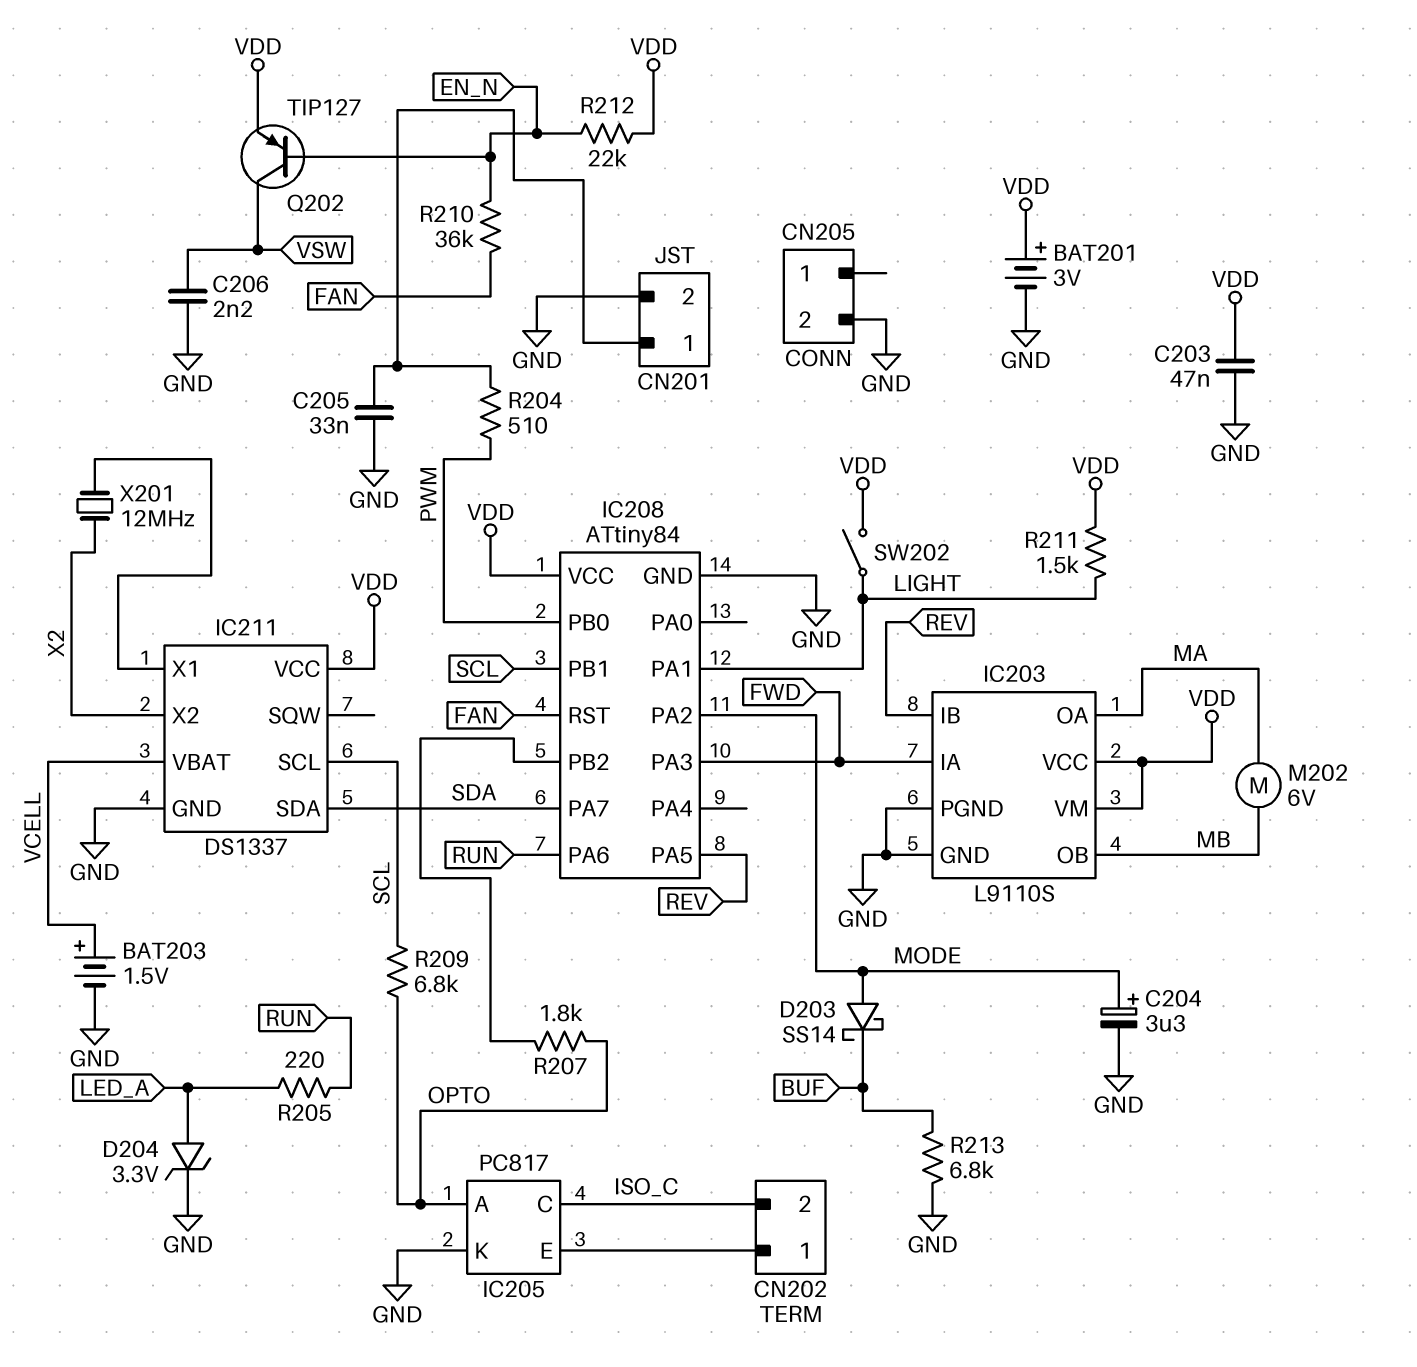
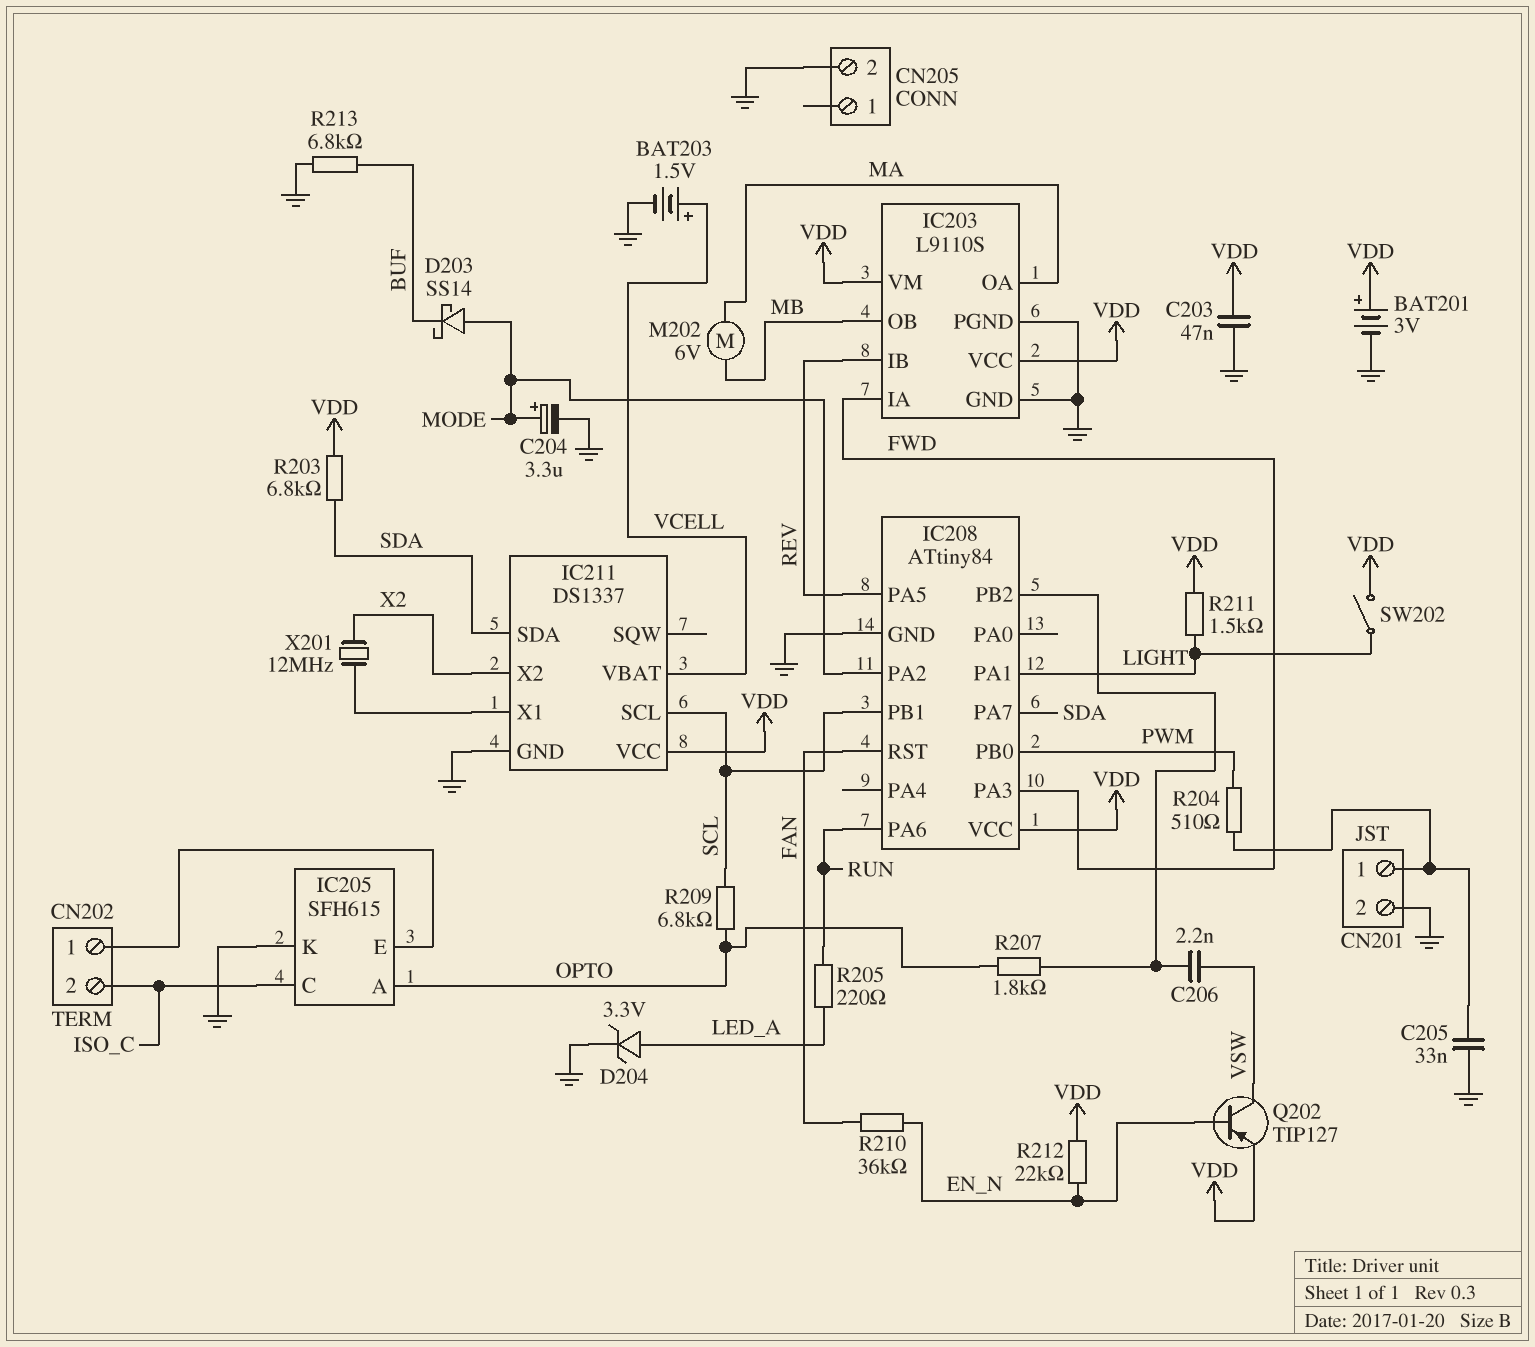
C206: 2.2nF (GND, VSW) -> 2.2nF (IC208/PB2, VSW)
IC205: PC817 -> SFH615
R203: none -> 6.8k (SDA, VDD)

